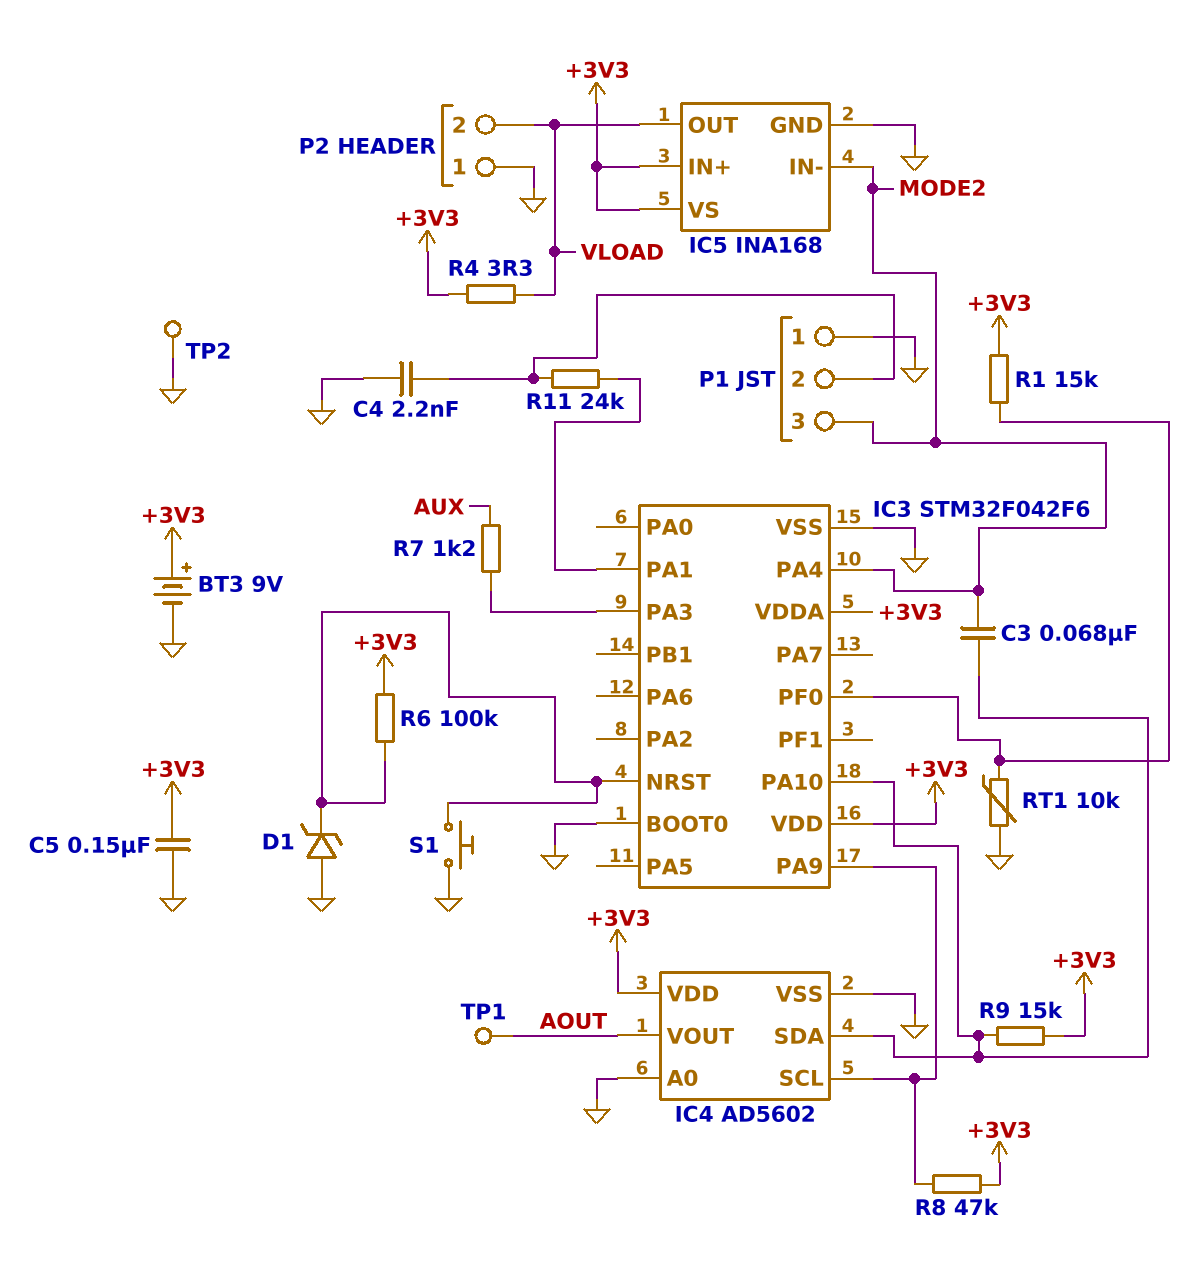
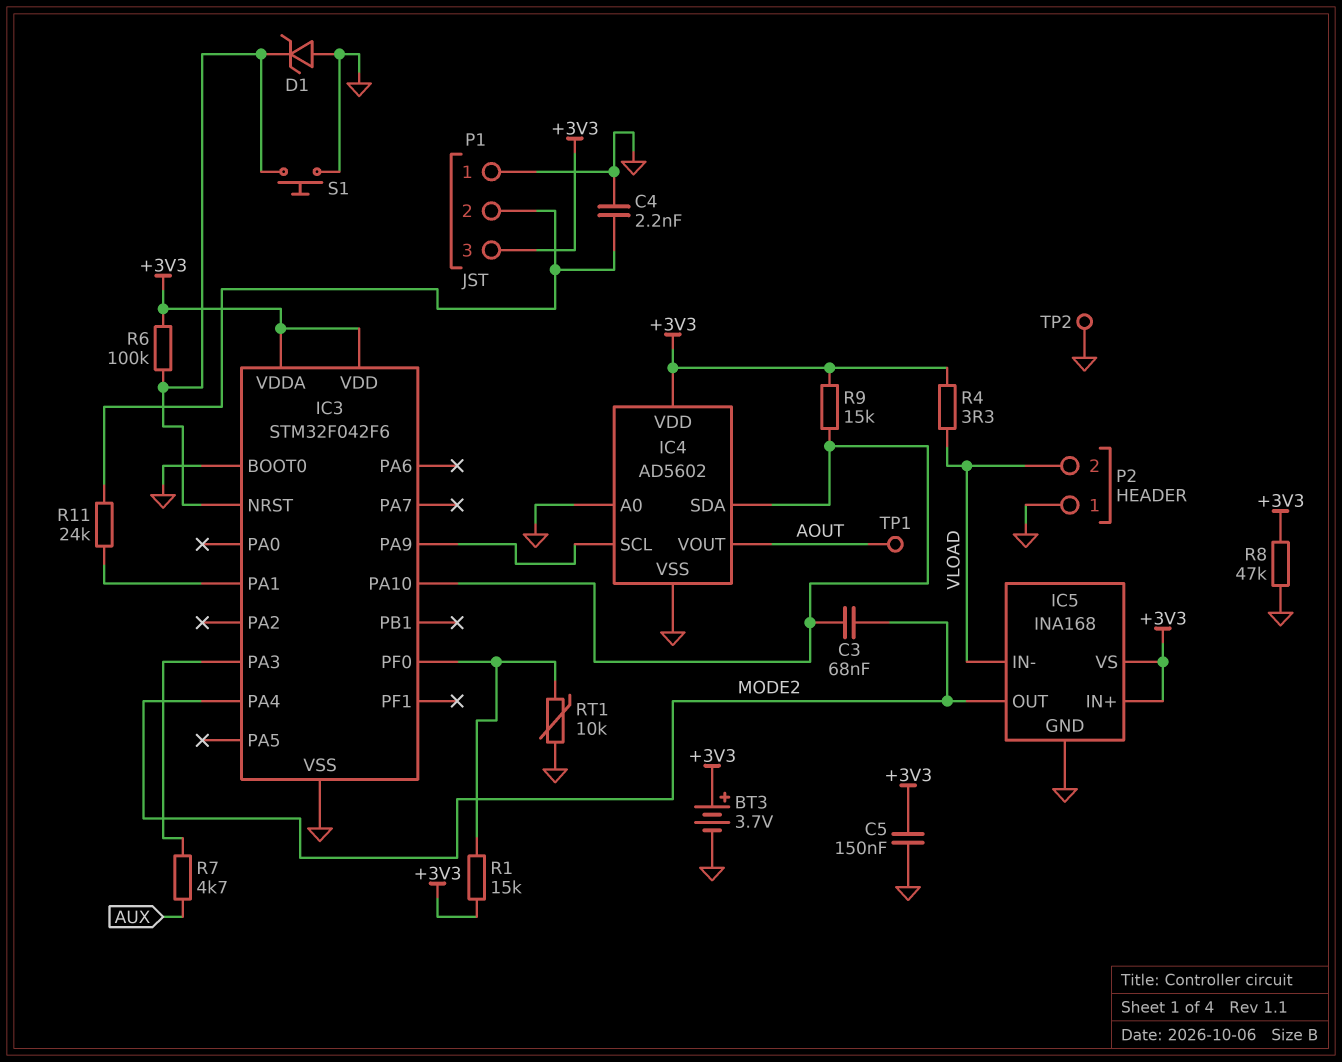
BT3: 9V (plus +3V3, minus GND) -> 3.7V (plus +3V3, minus GND)
IC5 pin IN-: MODE2 -> VLOAD
IC5 pin OUT: VLOAD -> MODE2
P1 pin 3: MODE2 -> +3V3
R7: 1.2k (AUX, IC3/PA3) -> 4.7k (AUX, IC3/PA3)
R8: 47k (+3V3, IC3/PA9) -> 47k (+3V3, GND)

